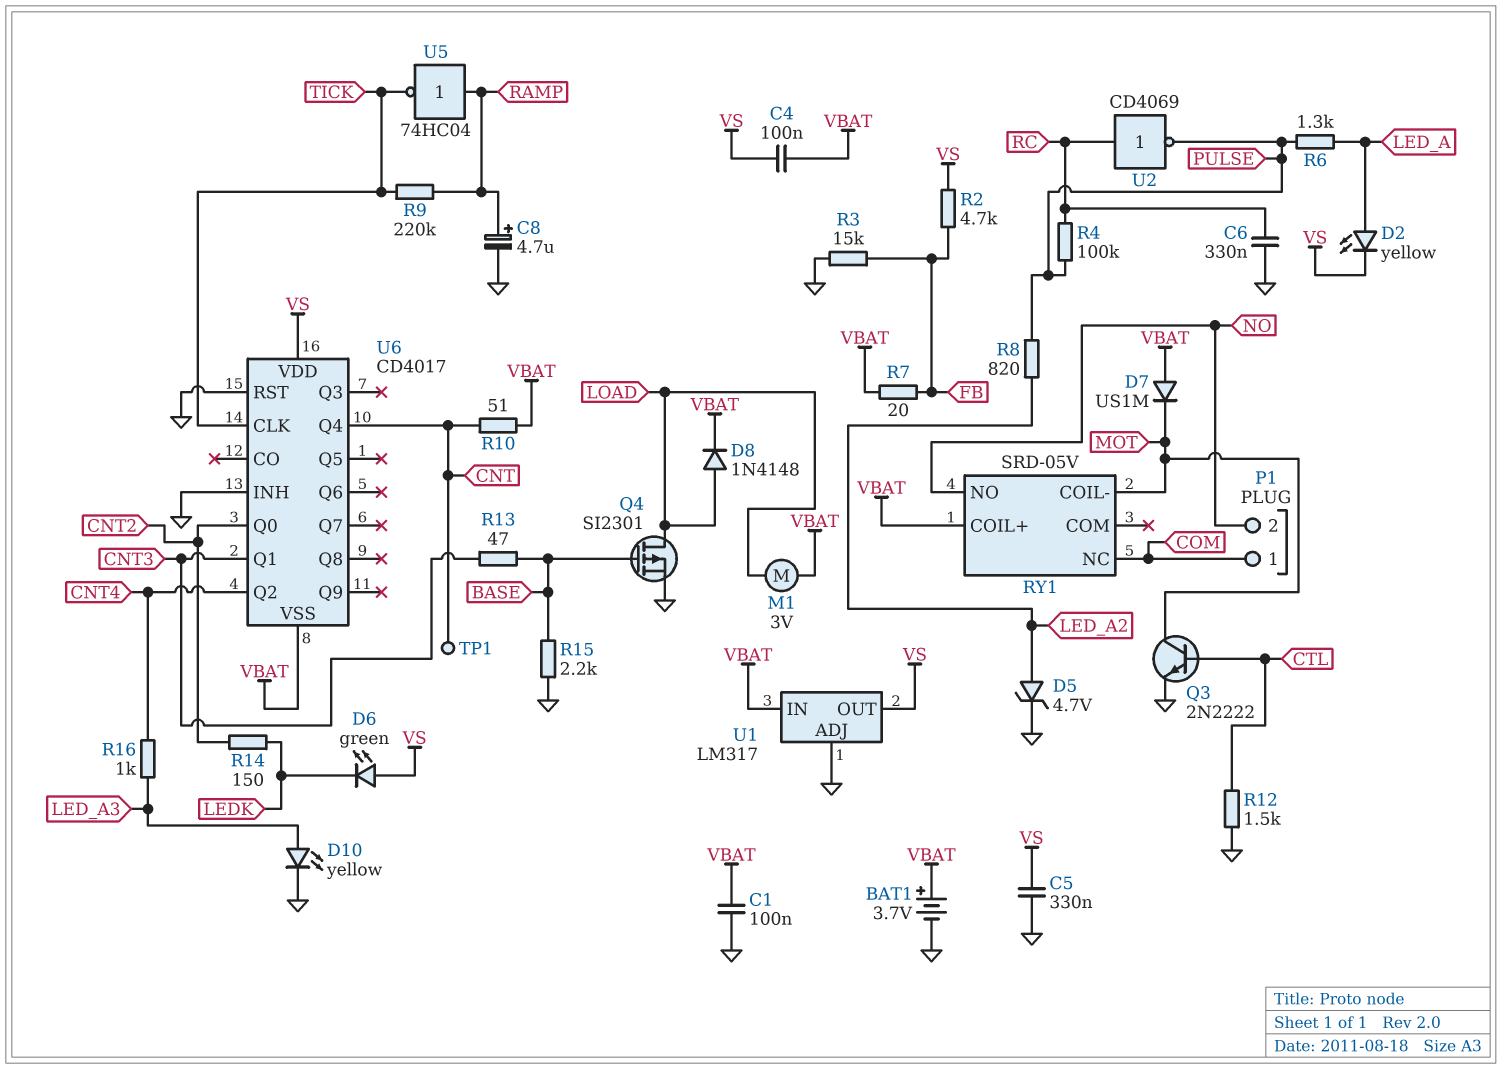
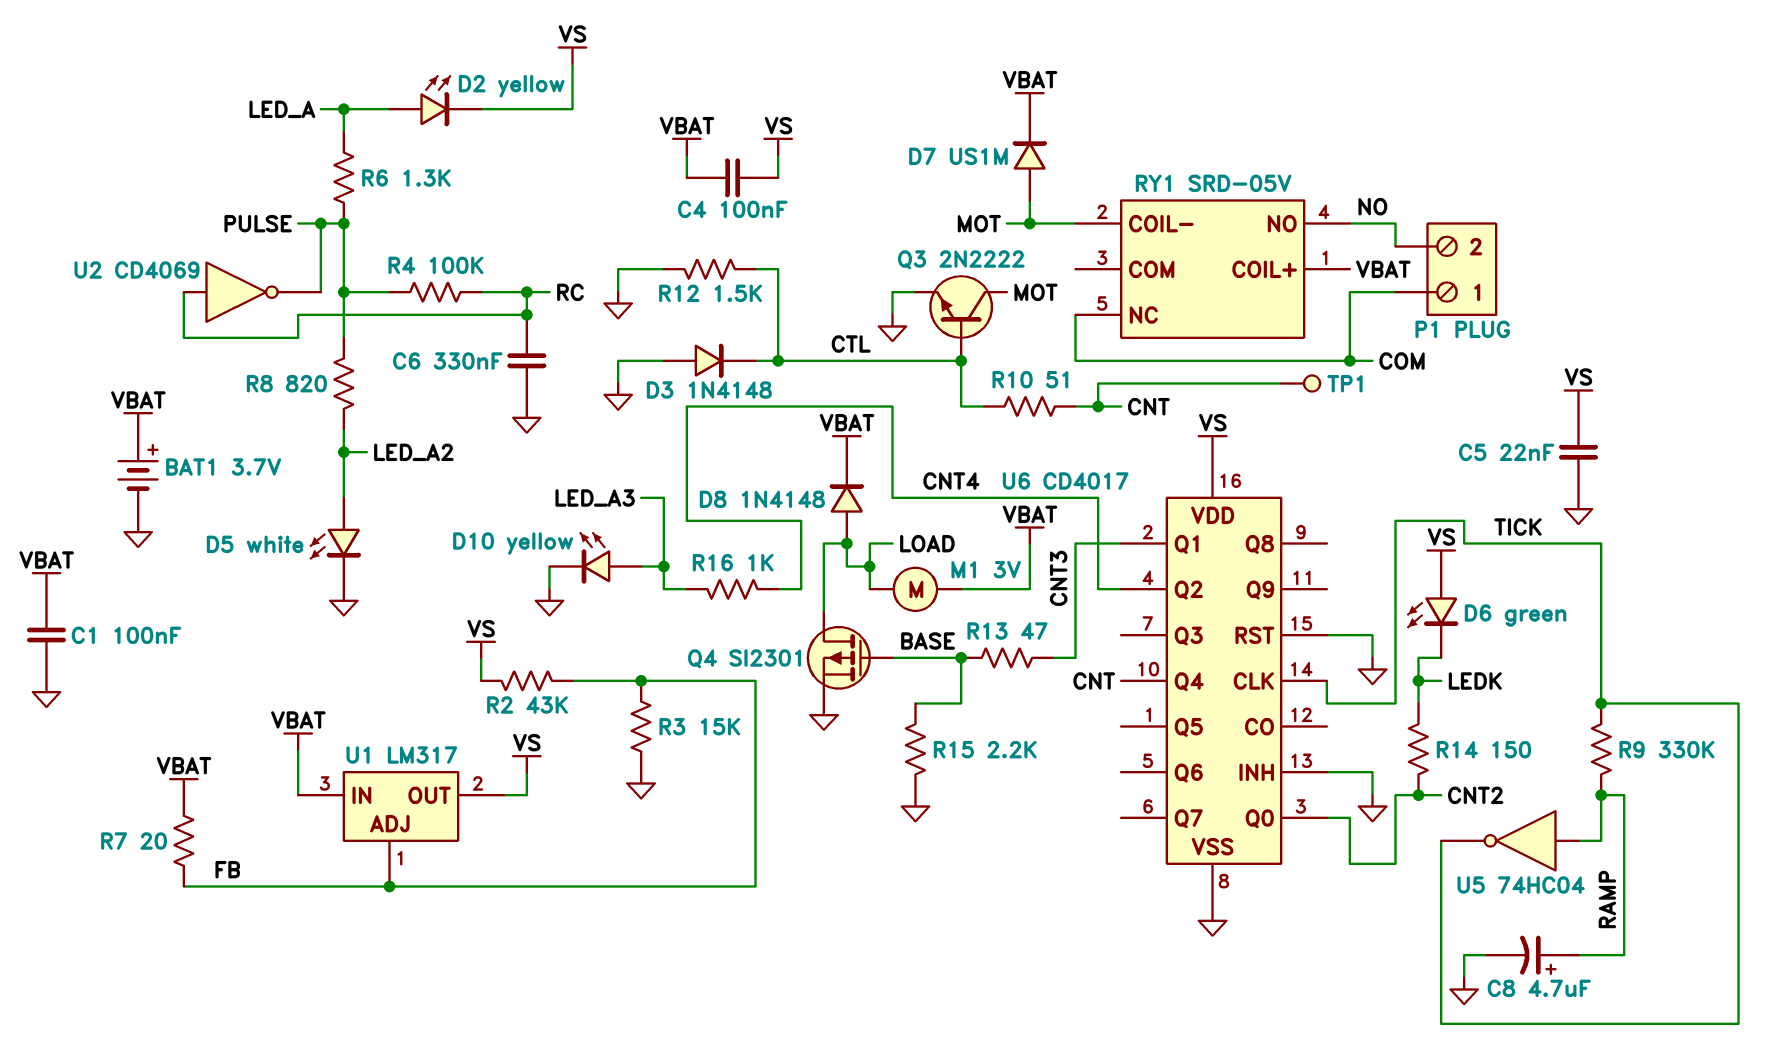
C5: 330nF (GND, VS) -> 22nF (GND, VS)
D3: none -> diode 1N4148 (A GND, K CTL)
D5: zener 4.7V (A LED_A2, K GND) -> LED white (A LED_A2, K GND)
D7: diode US1M (A VBAT, K MOT) -> diode US1M (A MOT, K VBAT)
R2: 4.7k (FB, VS) -> 43k (FB, VS)
R9: 220k (RAMP, TICK) -> 330k (RAMP, TICK)
R10: 51 (CNT, VBAT) -> 51 (CNT, CTL)
U1 pin ADJ: GND -> FB
U6 pin VSS: VBAT -> GND

